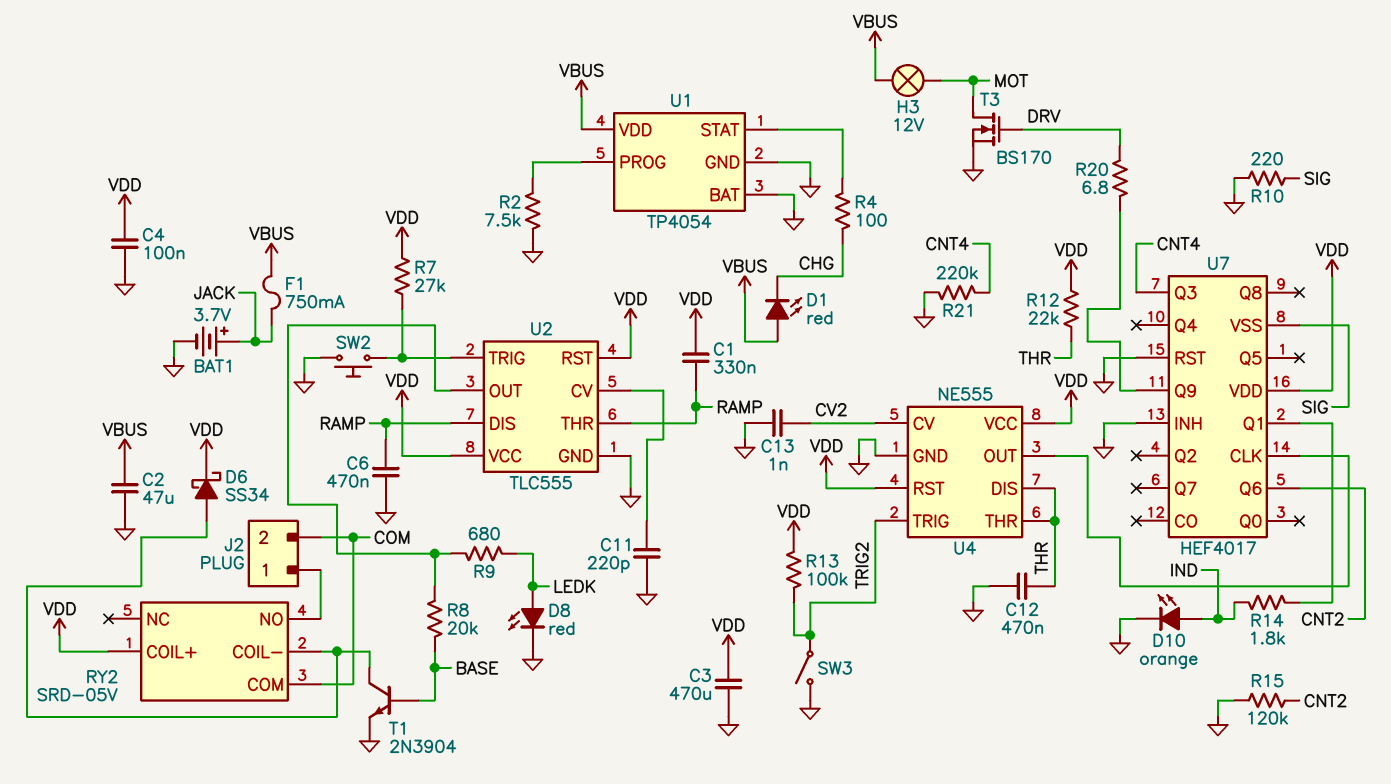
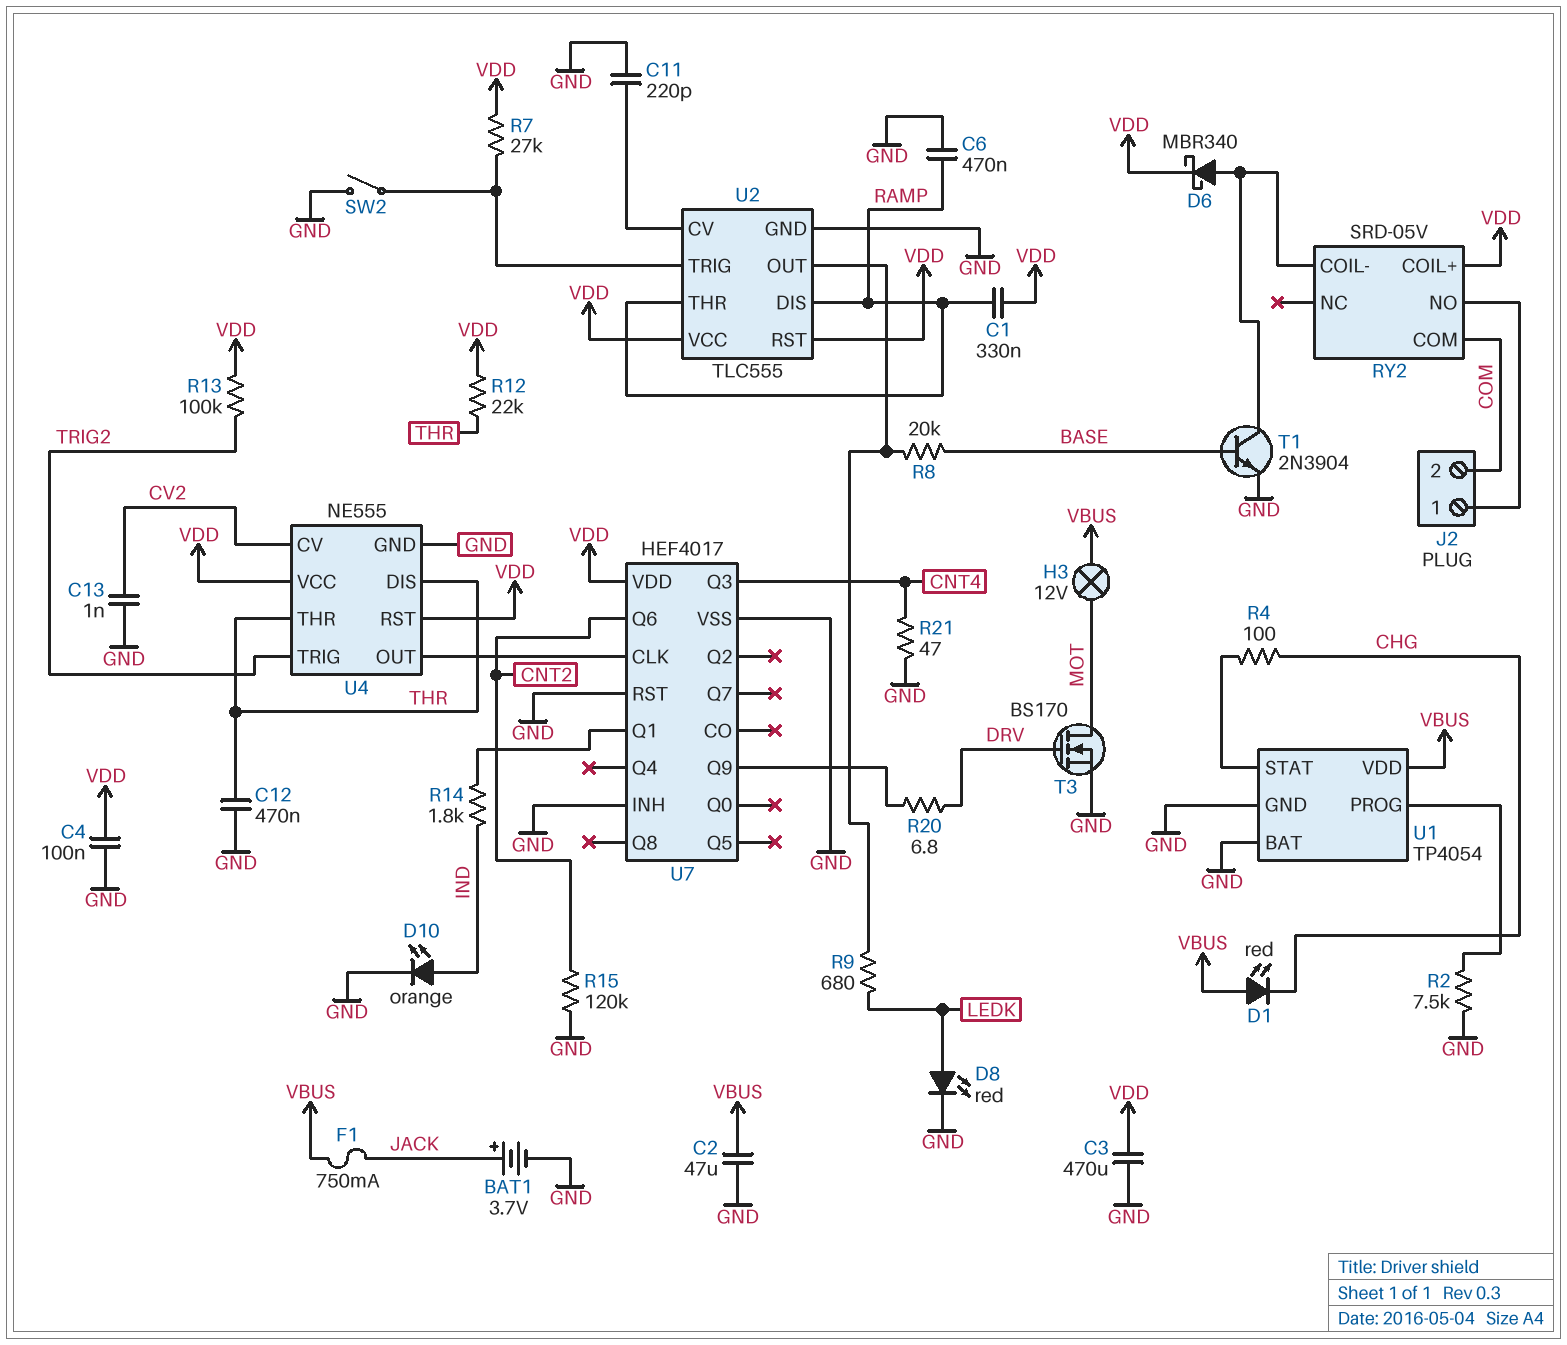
D6: schottky SS34 (A RY2/COIL-, K VDD) -> schottky MBR340 (A RY2/COIL-, K VDD)
R10: 220 (GND, SIG) -> none
R21: 220k (CNT4, GND) -> 47 (CNT4, GND)
SW2: button (GND, U2/TRIG) -> switch (GND, U2/TRIG)
SW3: switch (GND, TRIG2) -> none
U7 pin VSS: SIG -> GND

